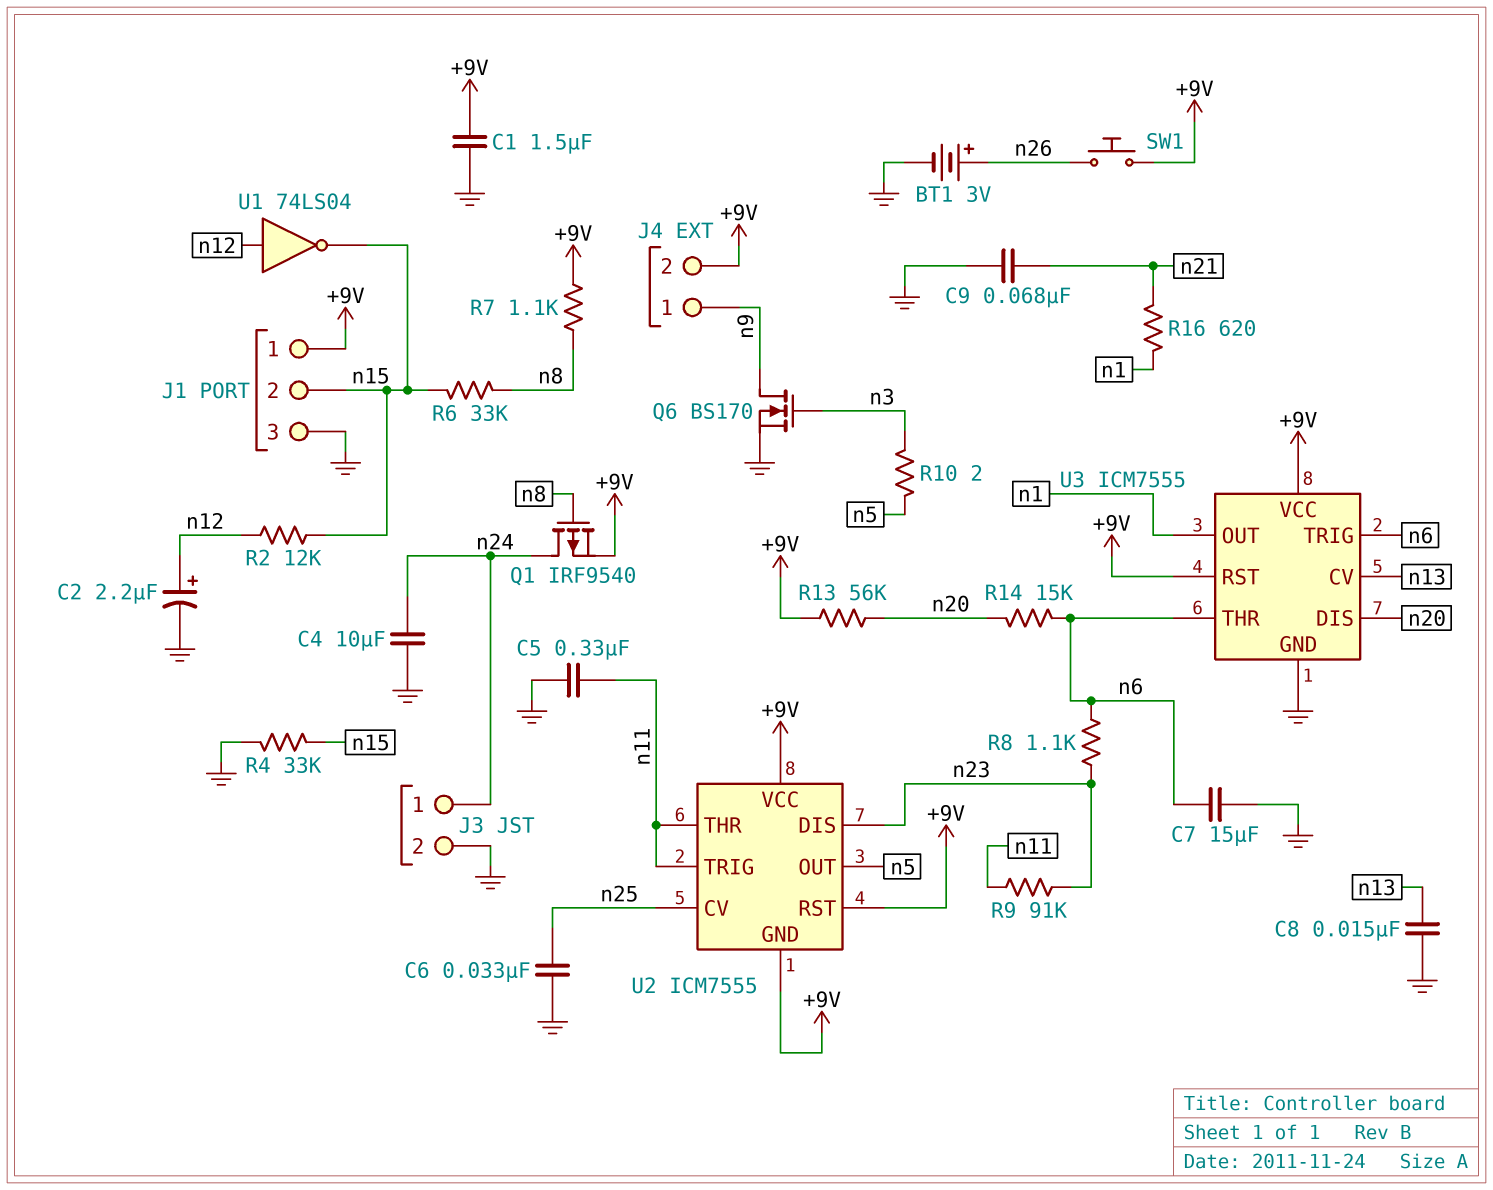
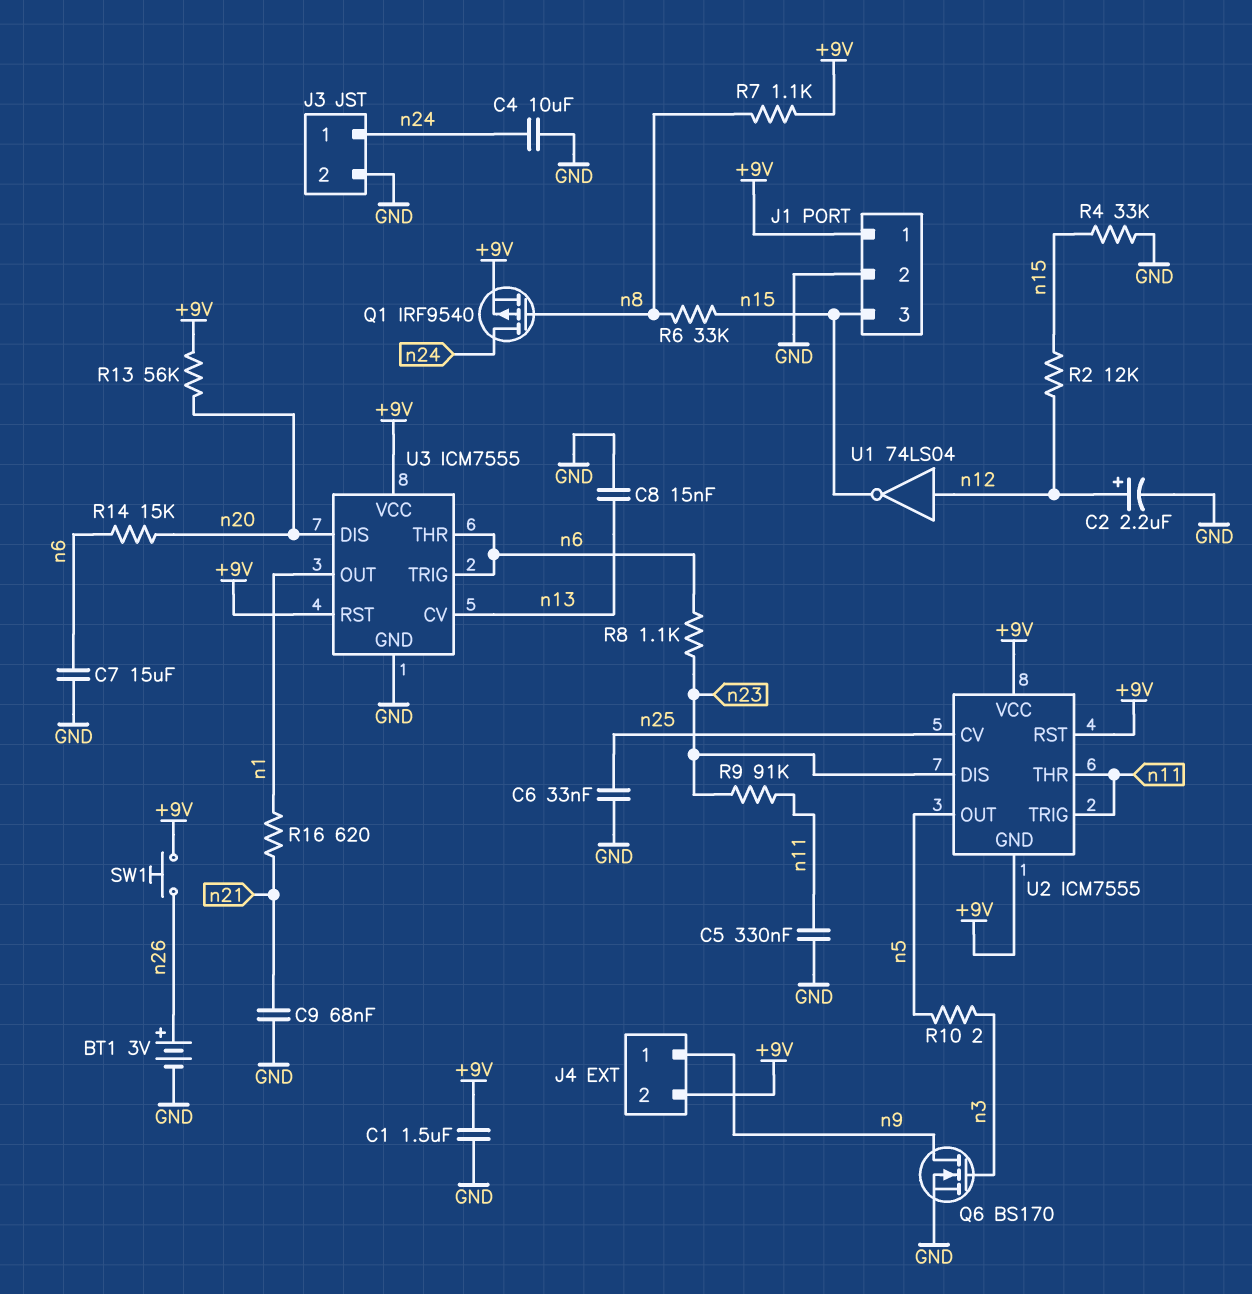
J1 pin 2: n15 -> GND
J1 pin 3: GND -> n15

